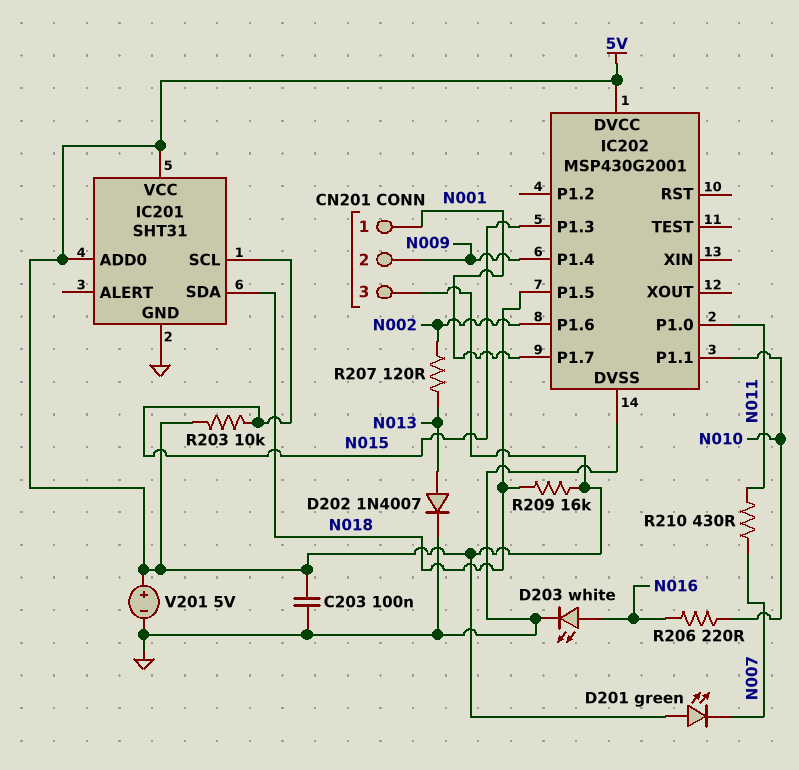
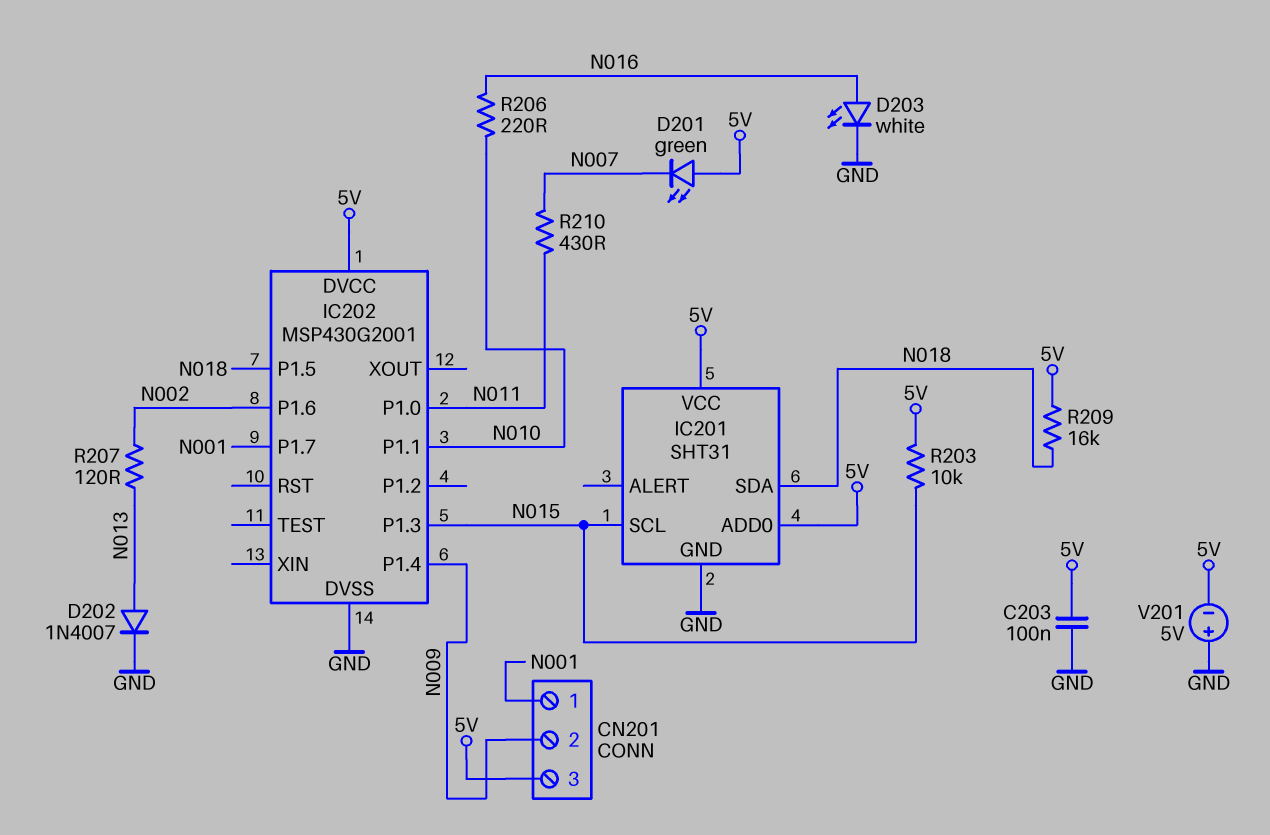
V201: 5V (plus 5V, minus GND) -> 5V (plus GND, minus 5V)

